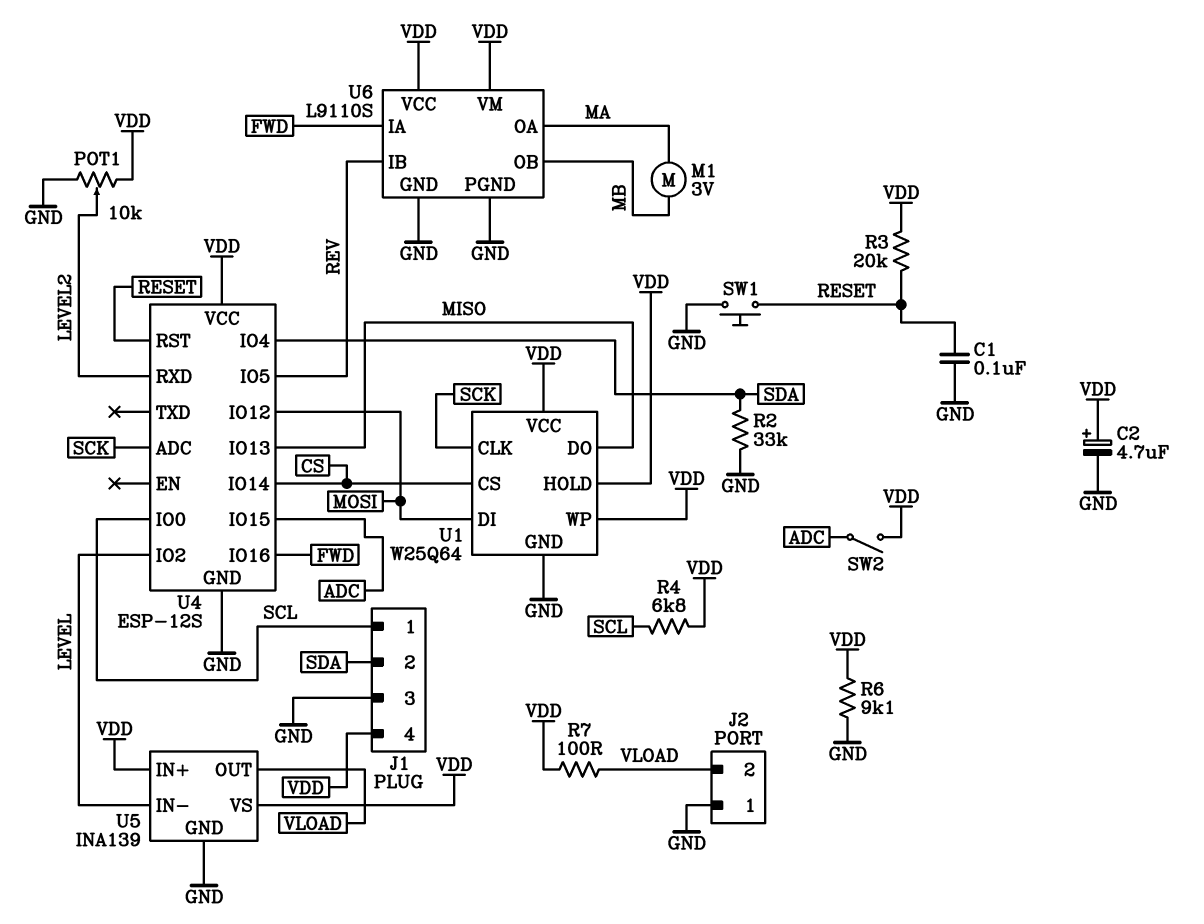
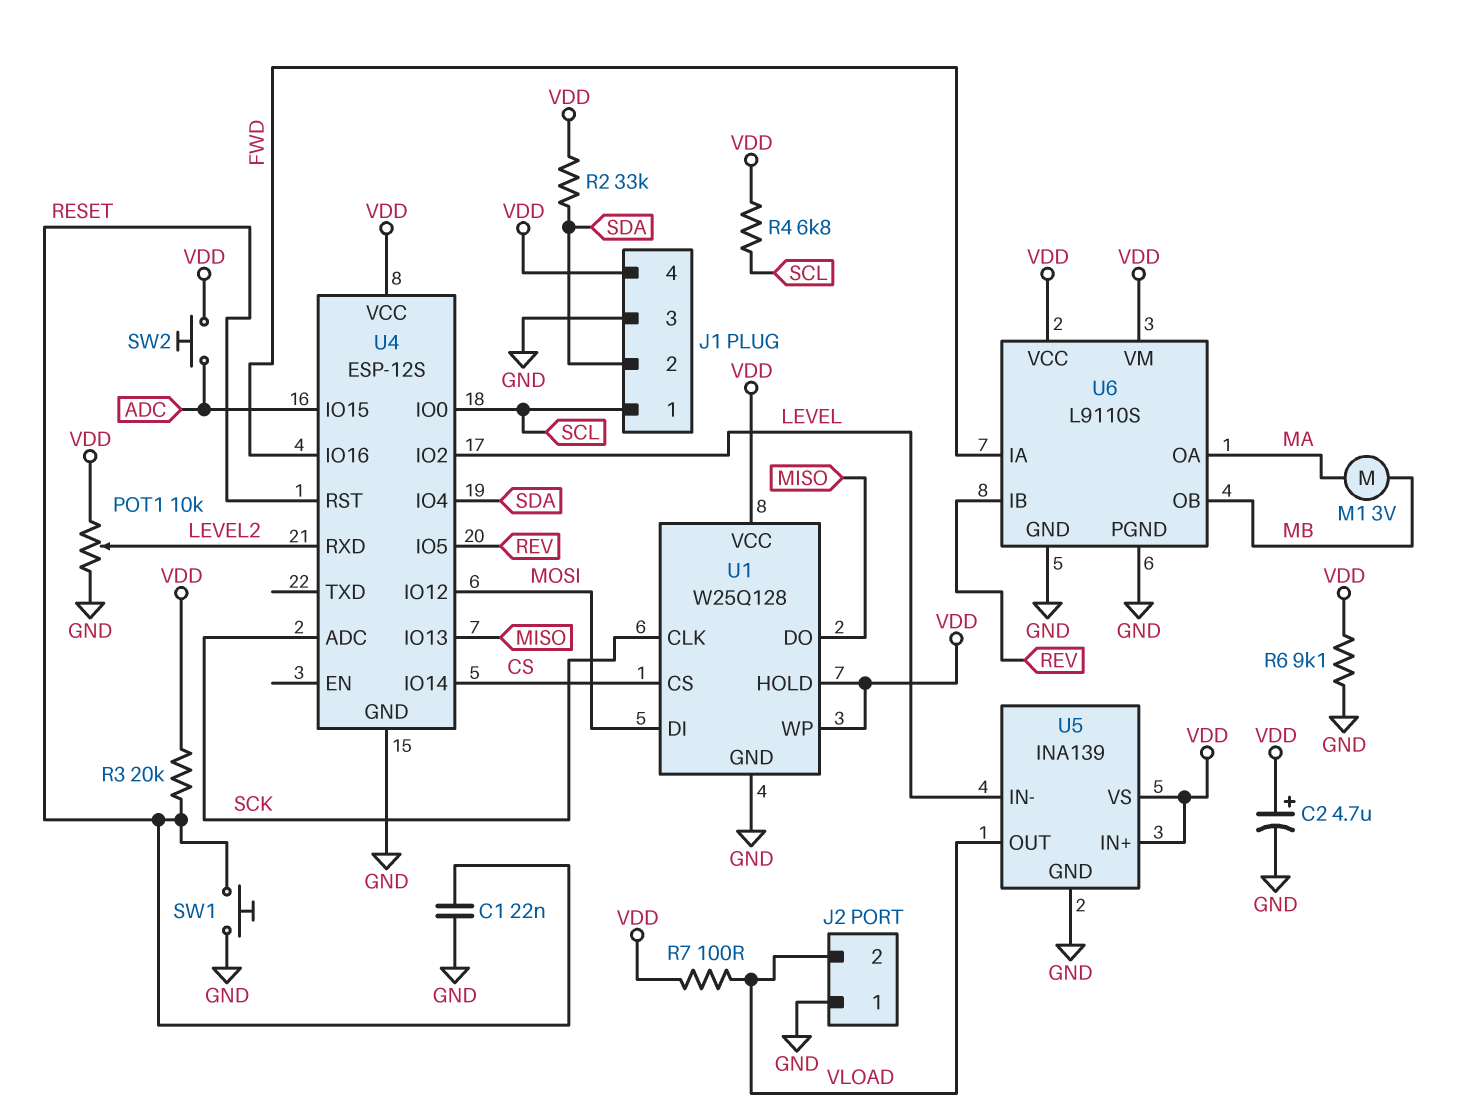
C1: 100nF (GND, RESET) -> 22nF (GND, RESET)
R2: 33k (GND, SDA) -> 33k (SDA, VDD)
SW2: switch (ADC, VDD) -> button (ADC, VDD)
U1: W25Q64 -> W25Q128

